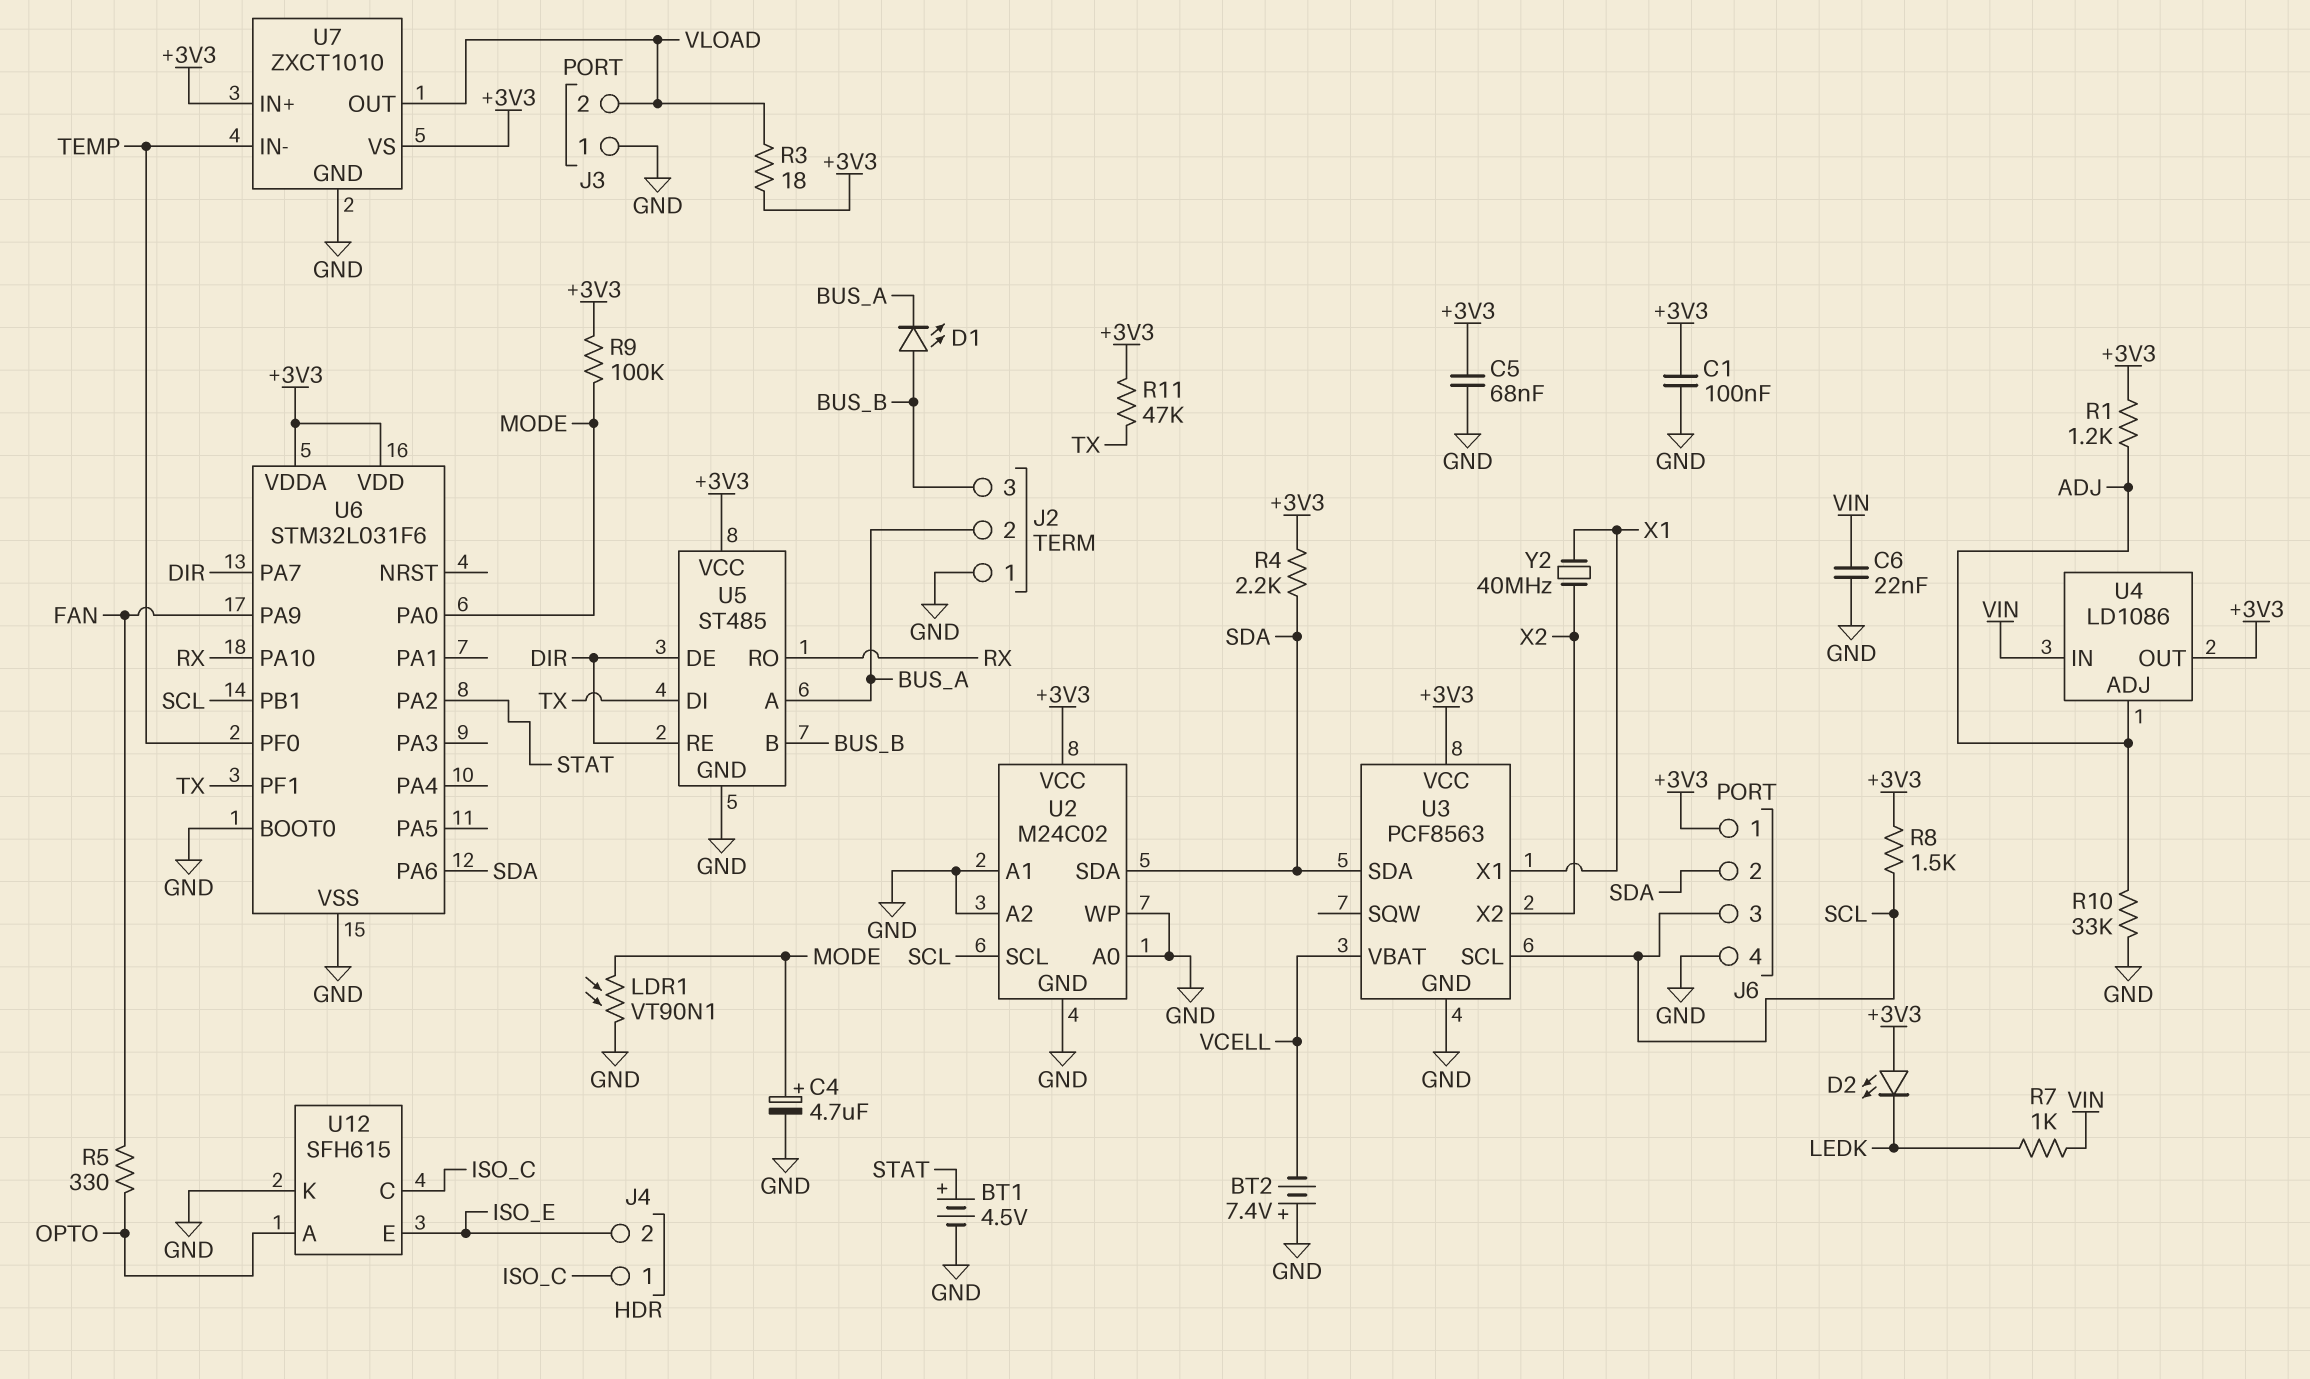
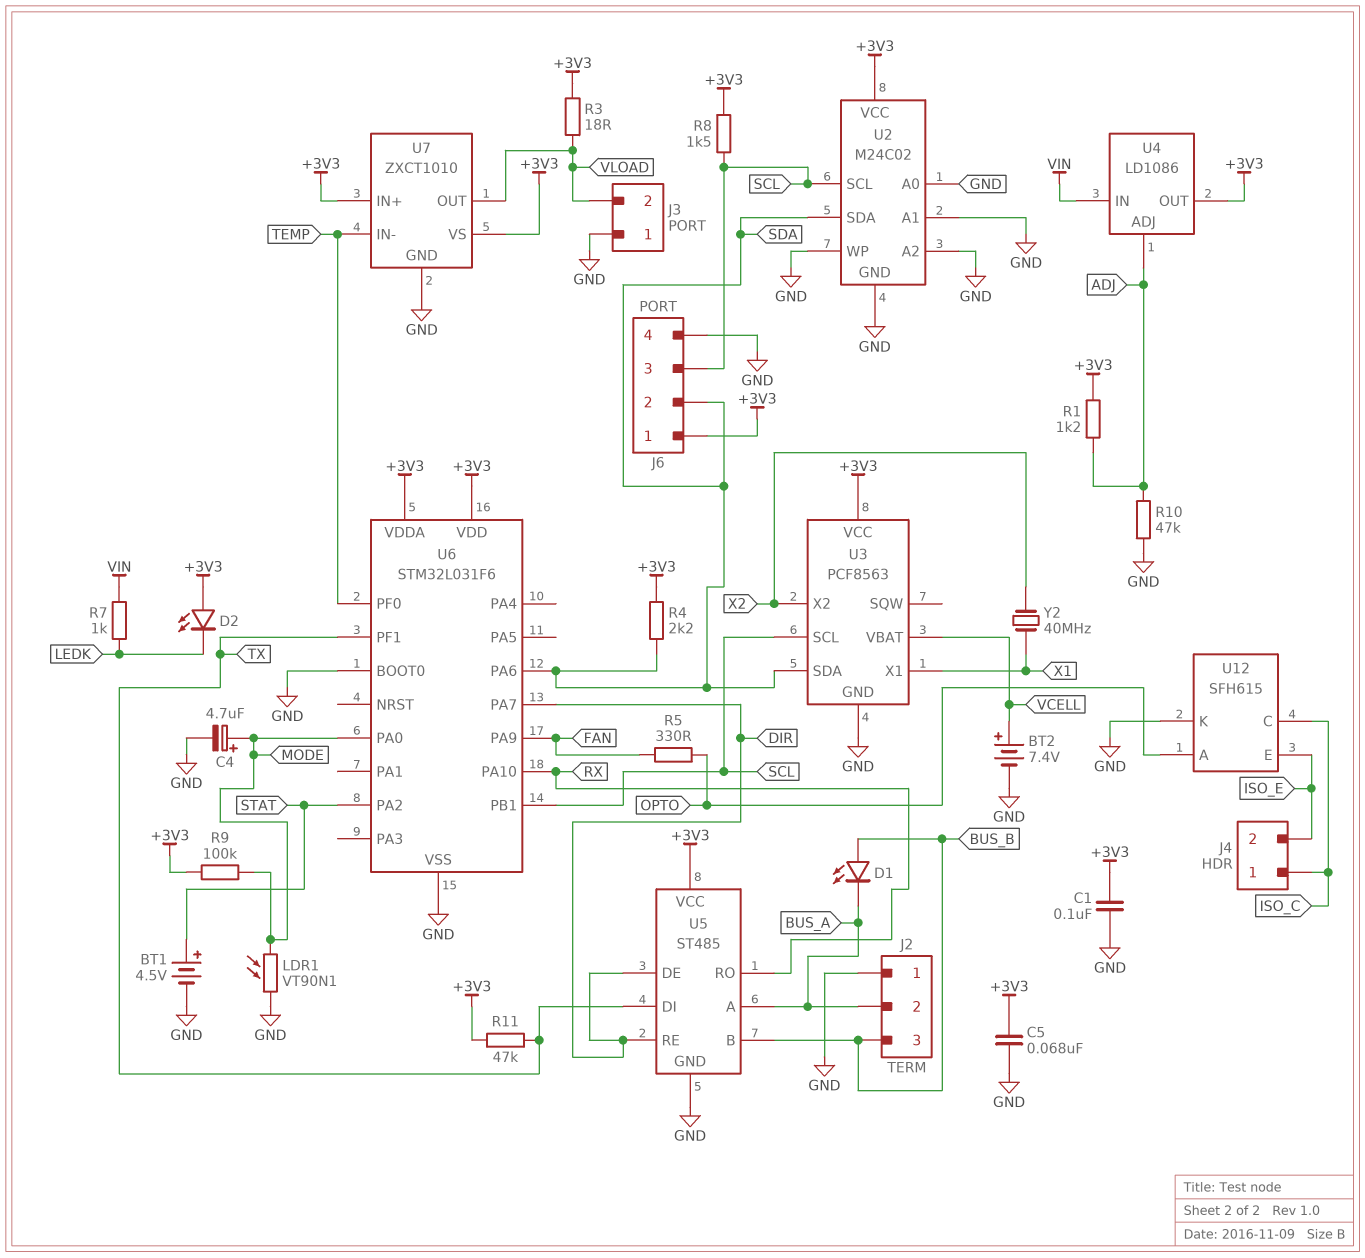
BT2: 7.4V (plus GND, minus VCELL) -> 7.4V (plus VCELL, minus GND)
C6: 22nF (GND, VIN) -> none
R10: 33k (ADJ, GND) -> 47k (ADJ, GND)

